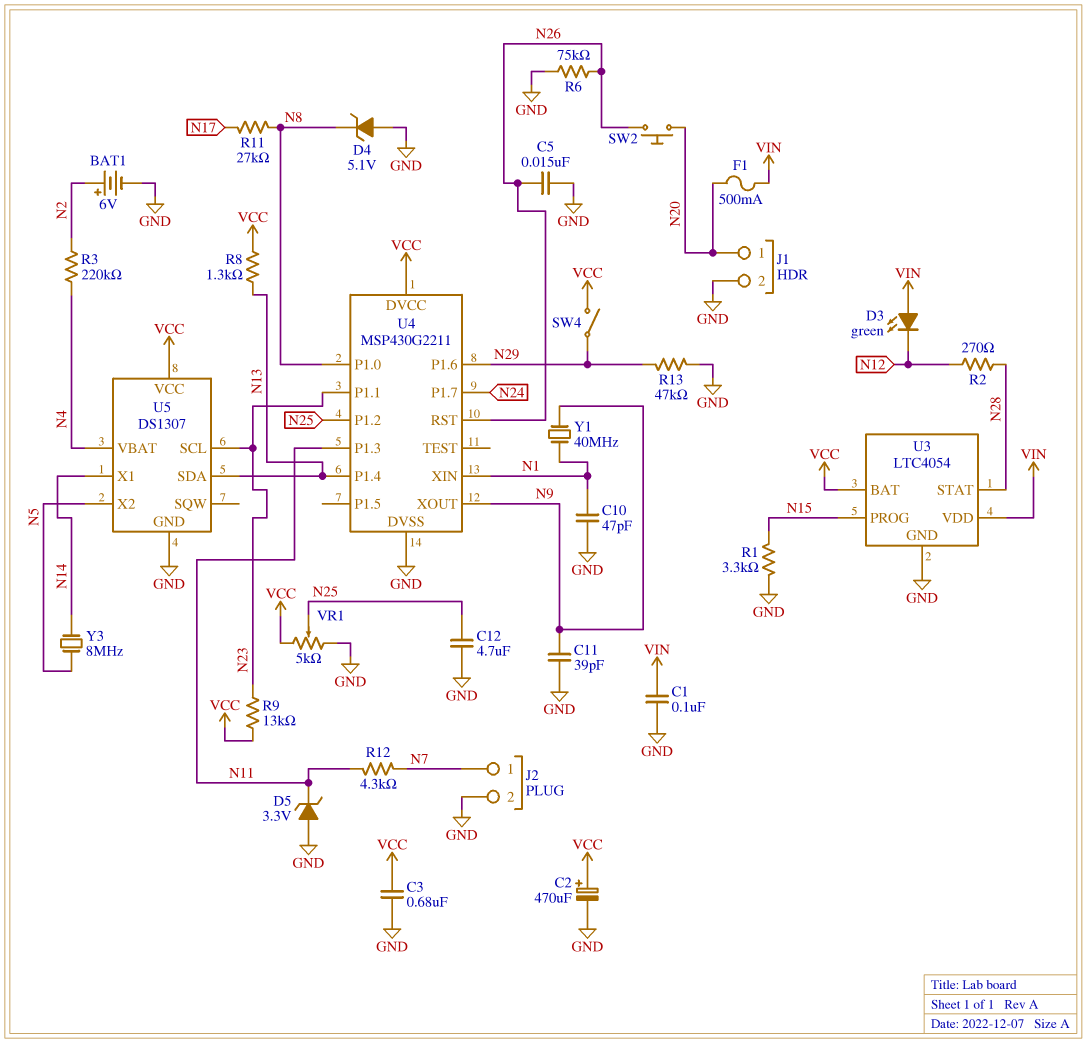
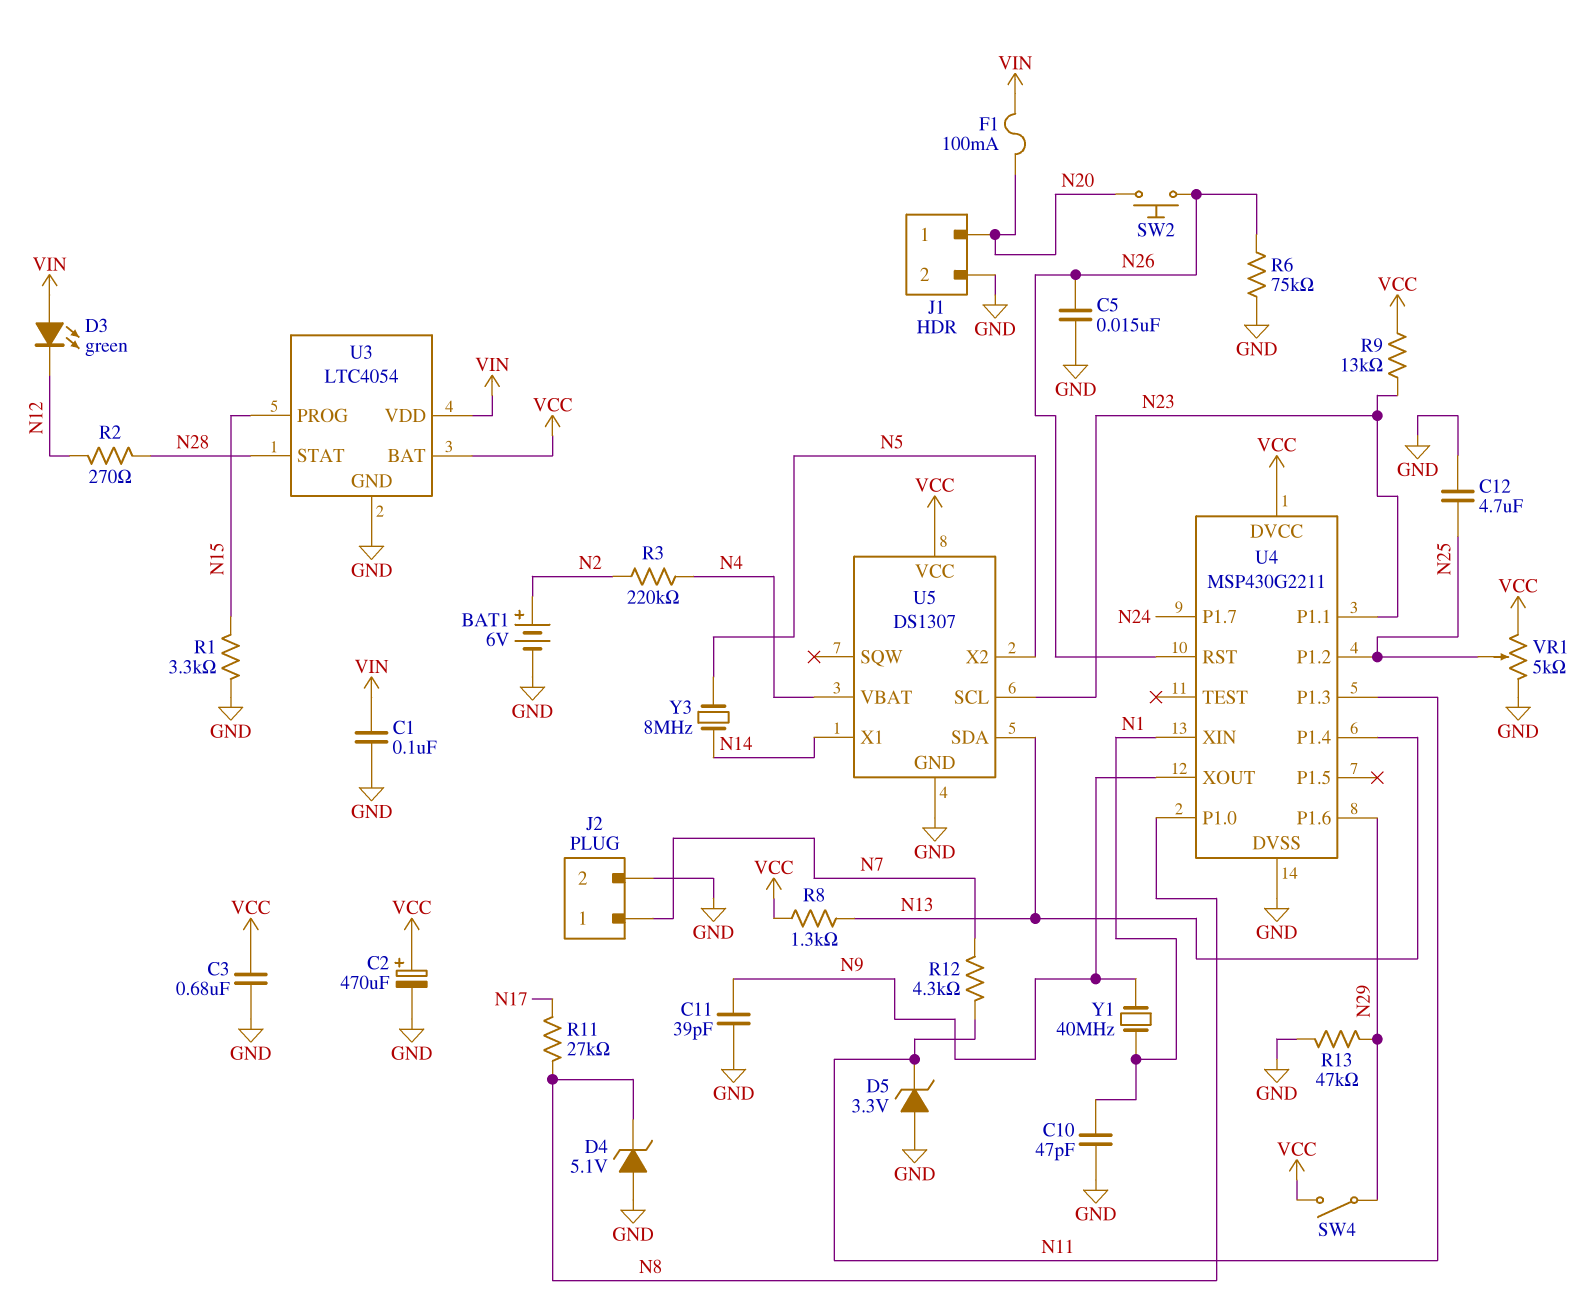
F1: 500mA (N20, VIN) -> 100mA (N20, VIN)

